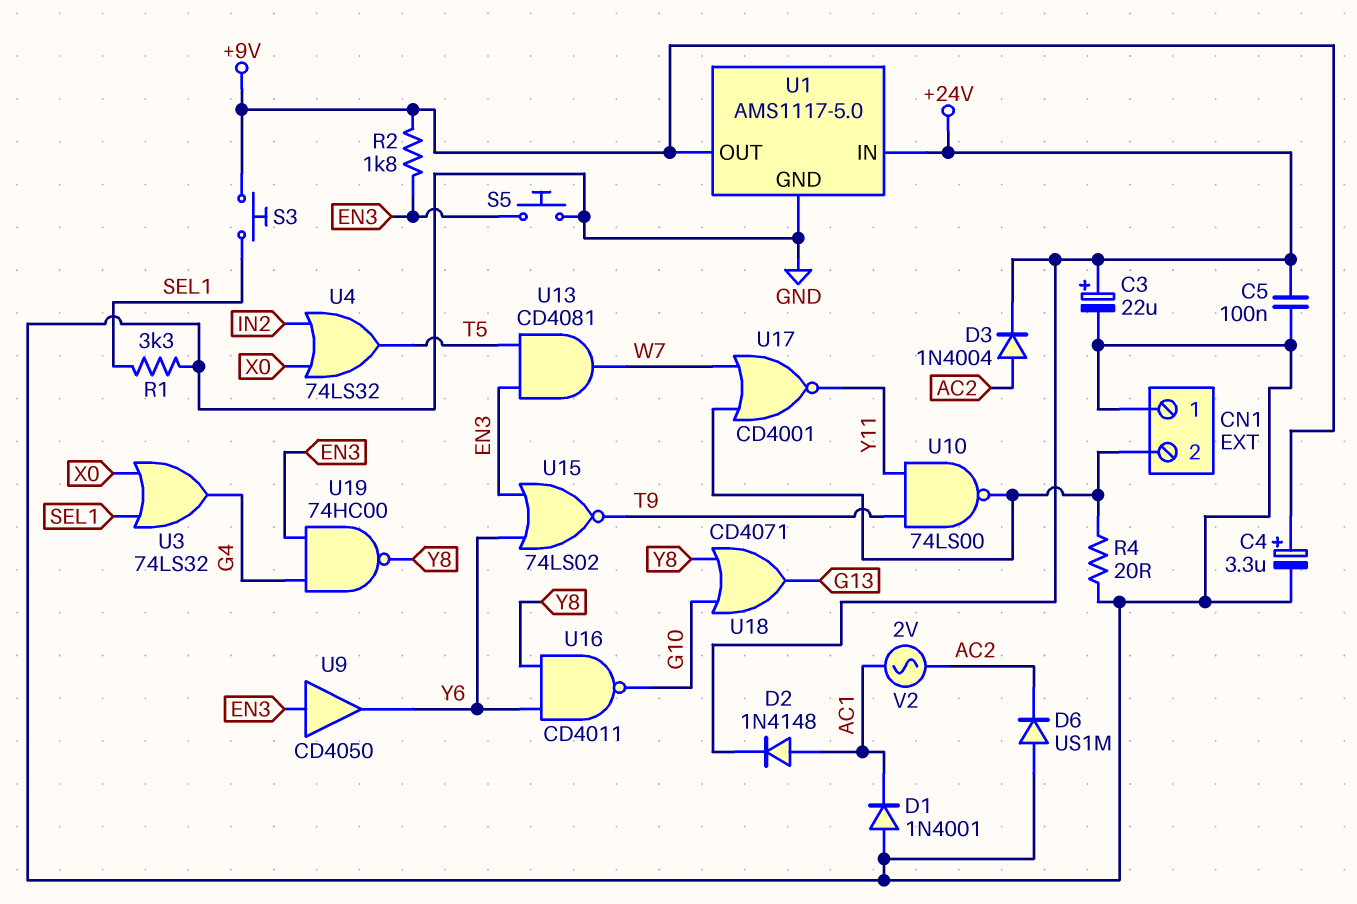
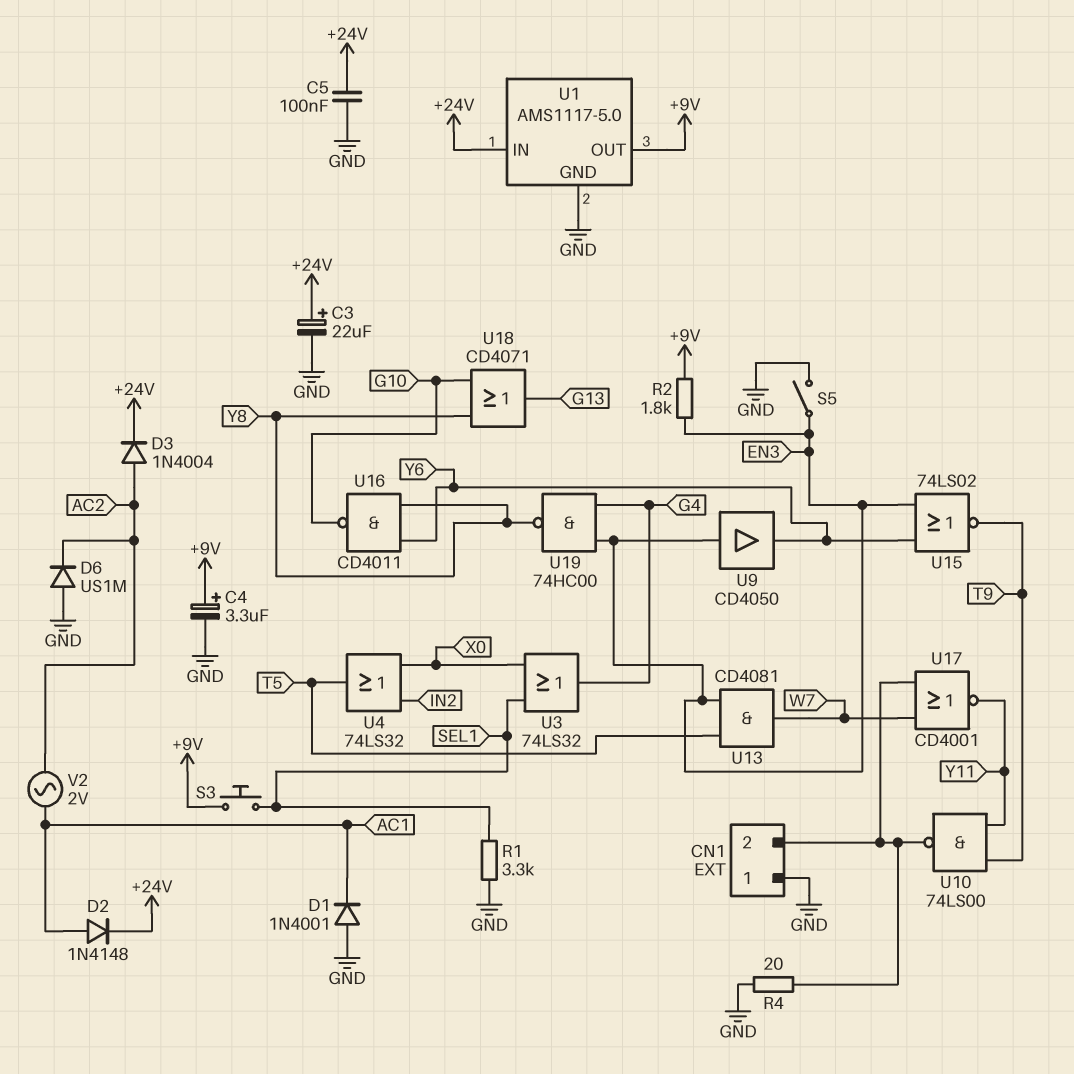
S5: button (EN3, GND) -> switch (EN3, GND)

